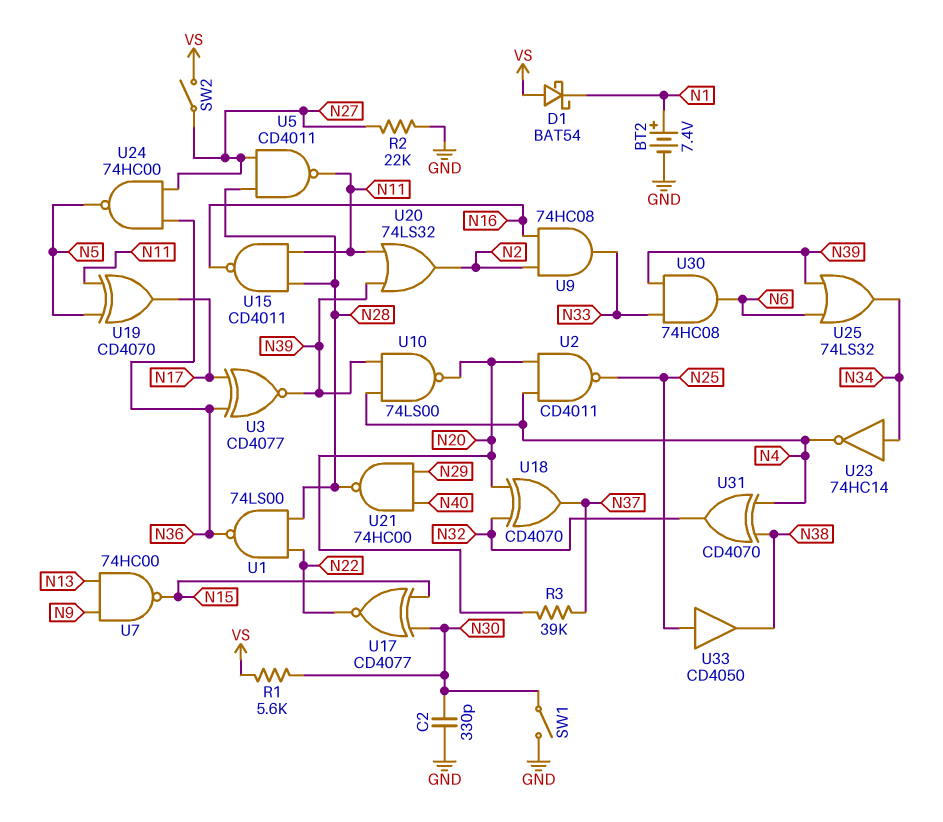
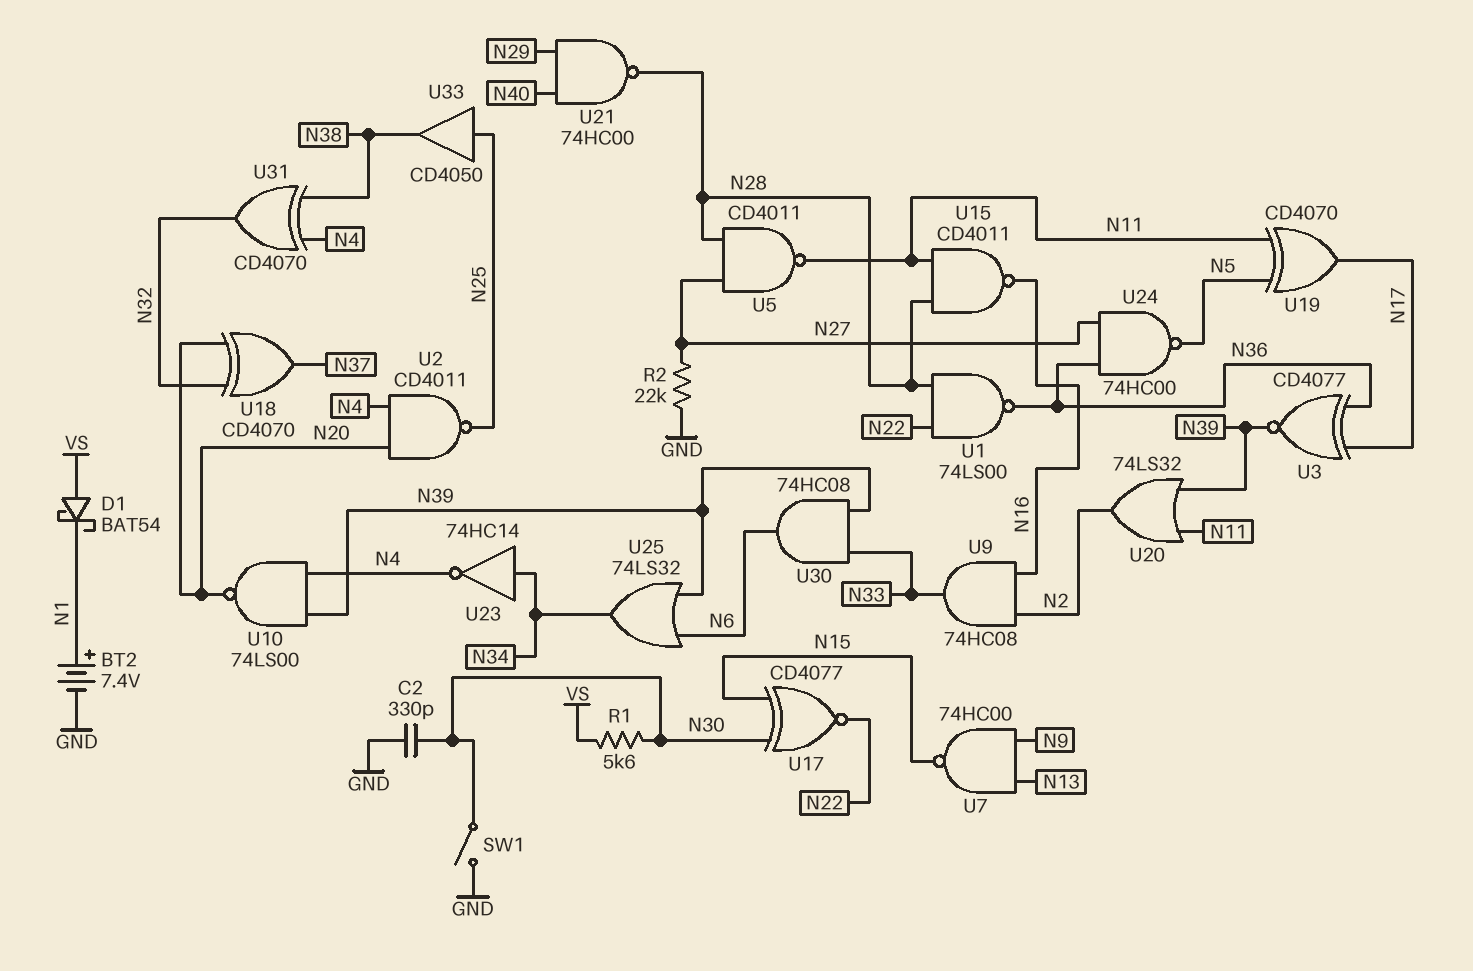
R3: 39k (N20, N37) -> none
SW2: switch (N27, VS) -> none

